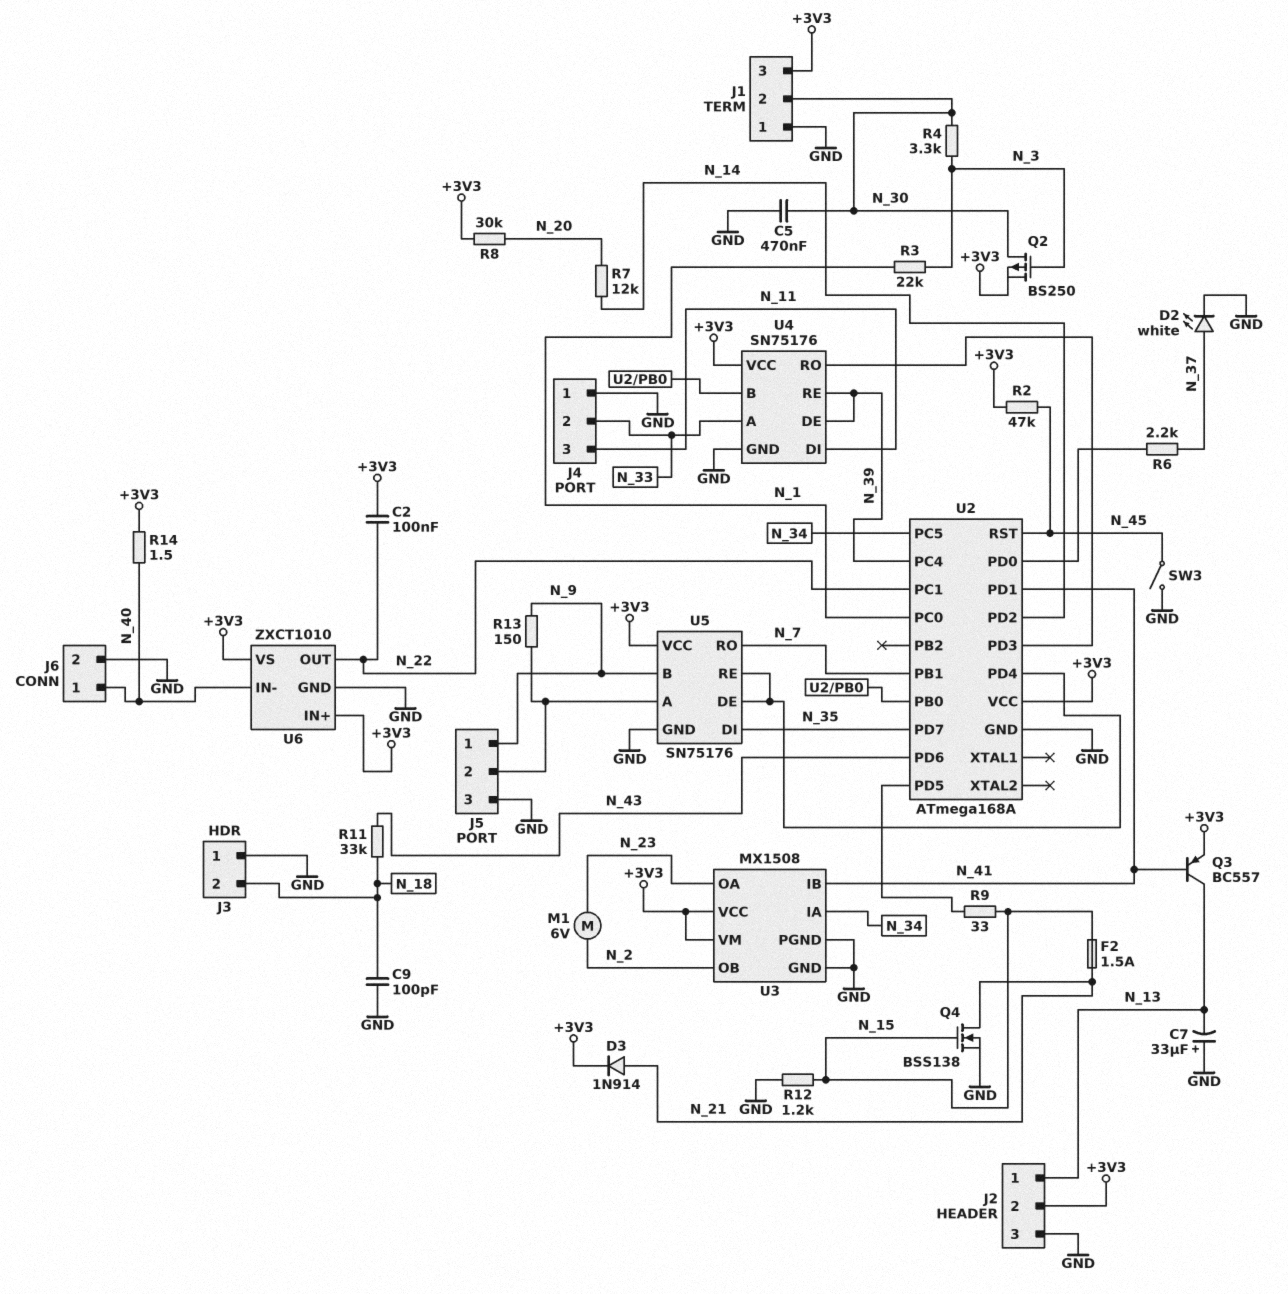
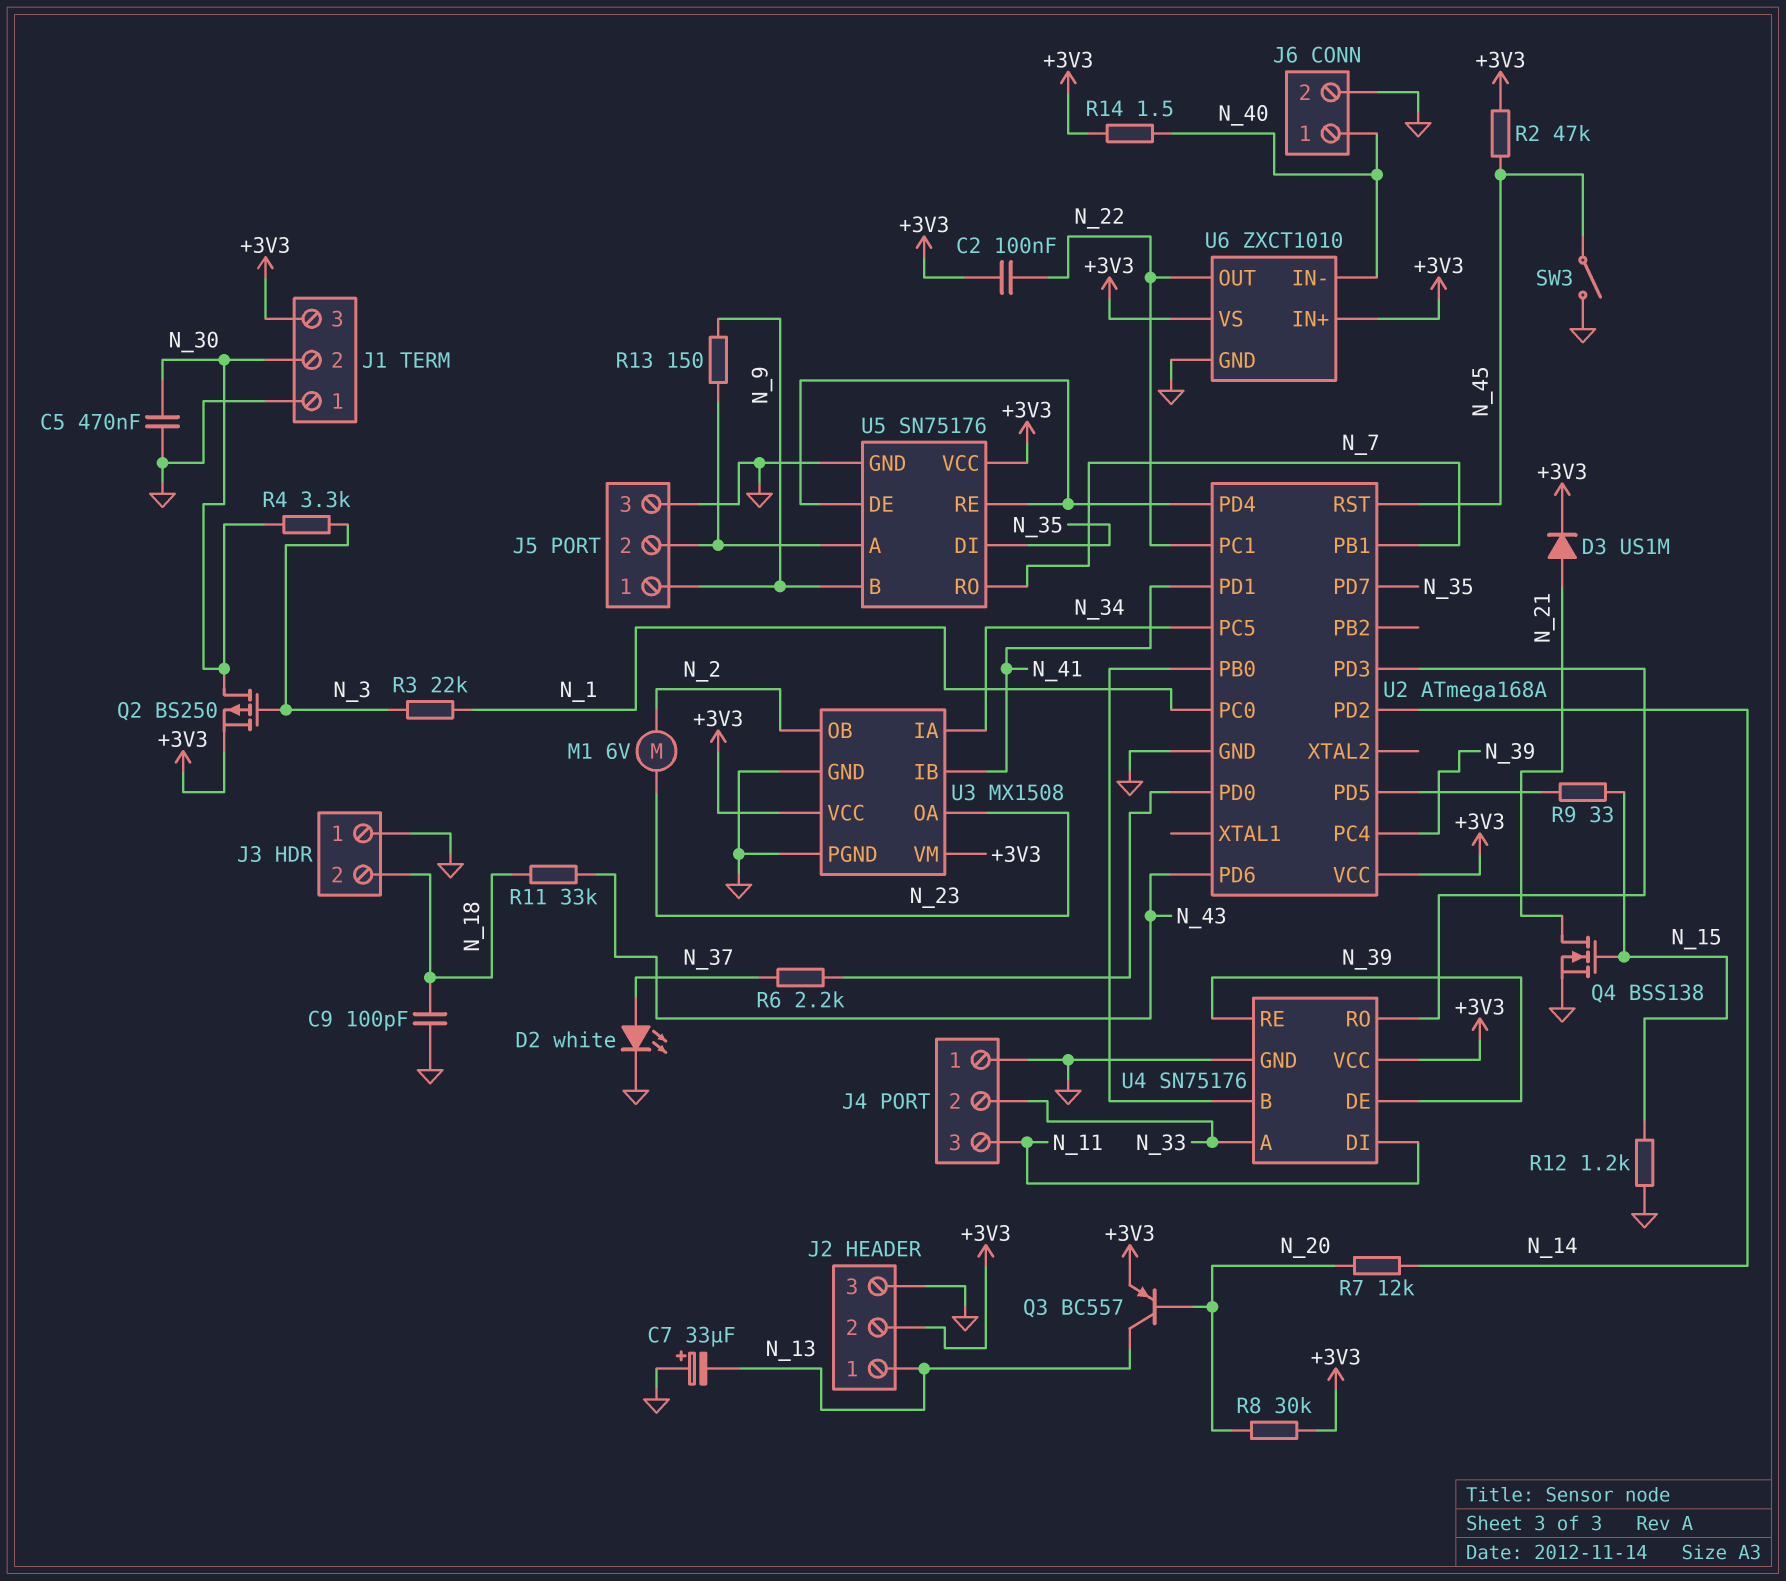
D3: diode 1N914 (A N_21, K +3V3) -> diode US1M (A N_21, K +3V3)
F2: 1.5A (N_15, N_21) -> none
Q3: PNP BC557 (B N_41, C N_13, E +3V3) -> PNP BC557 (B N_20, C N_13, E +3V3)

